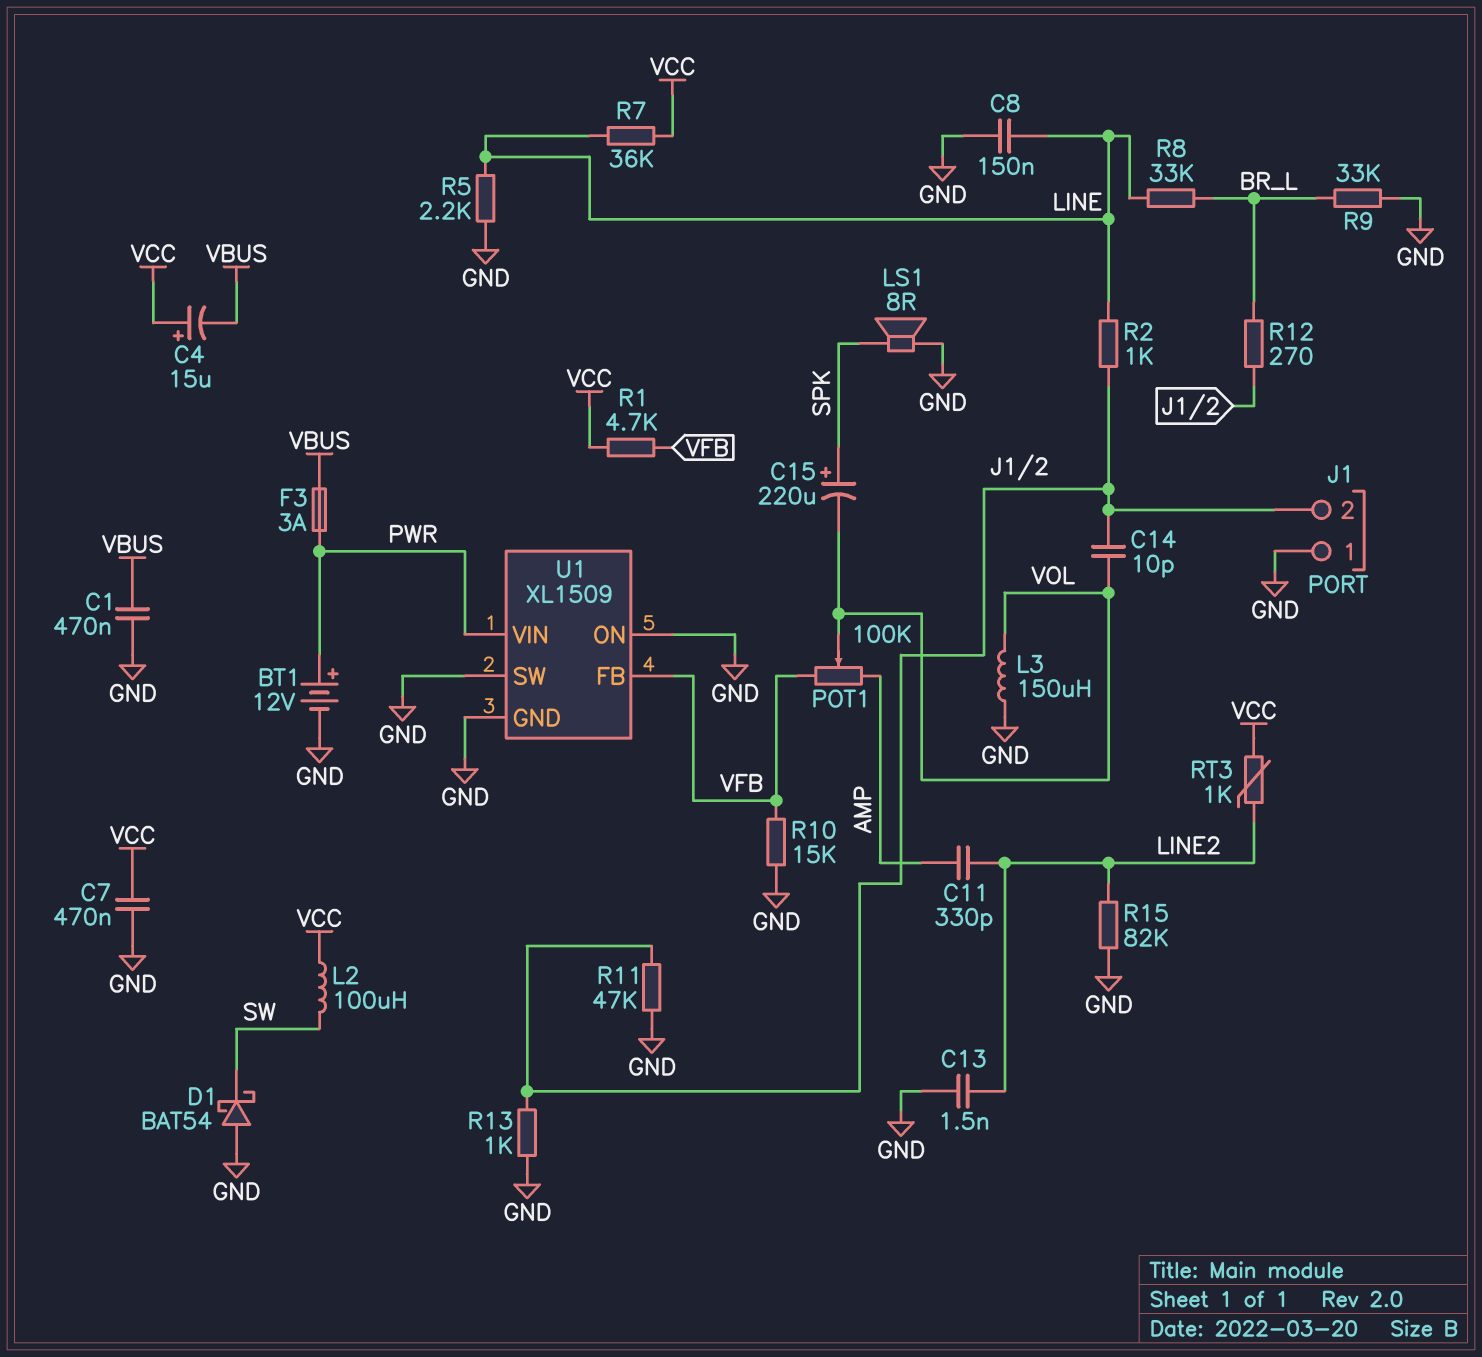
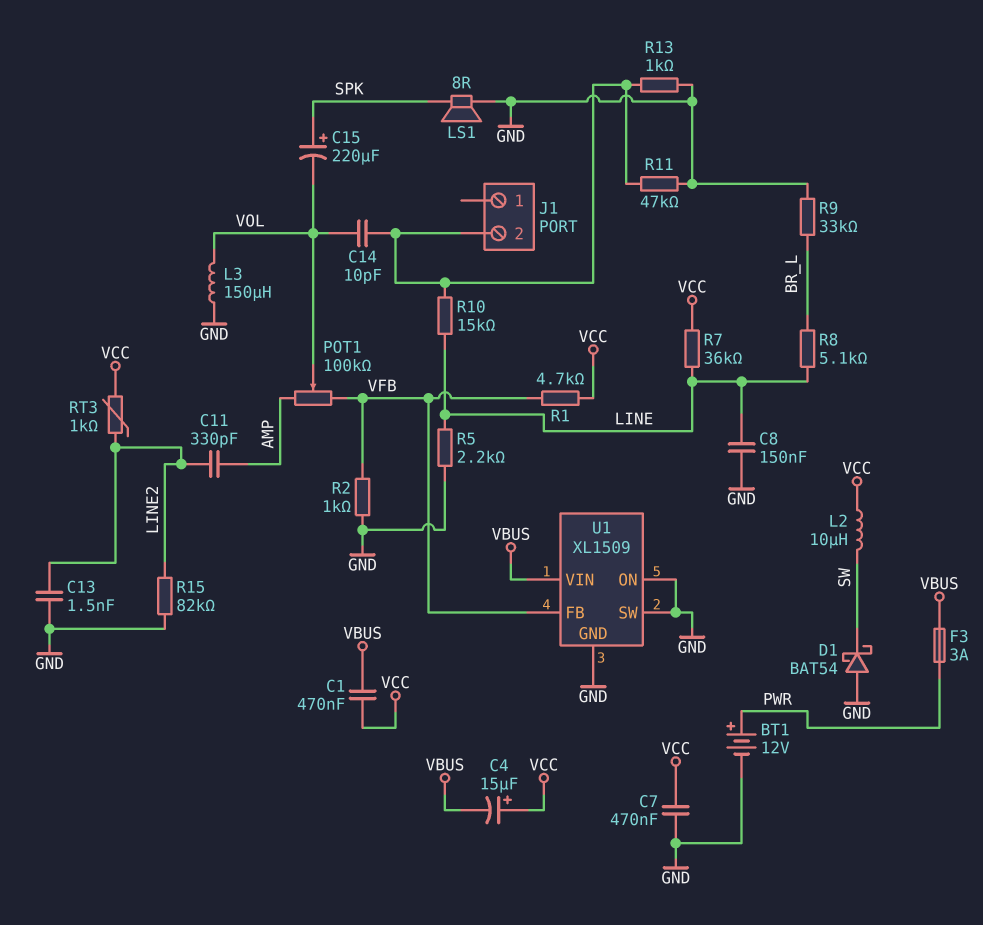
C1: 470nF (GND, VBUS) -> 470nF (VBUS, VCC)
J1 pin 1: GND -> none
L2: 100uH (SW, VCC) -> 10uH (SW, VCC)
R2: 1k (J1/2, LINE) -> 1k (GND, VFB)
R8: 33k (BR_L, LINE) -> 5.1k (BR_L, LINE)
R10: 15k (GND, VFB) -> 15k (J1/2, LINE)
R12: 270 (BR_L, J1/2) -> none
U1 pin VIN: PWR -> VBUS

